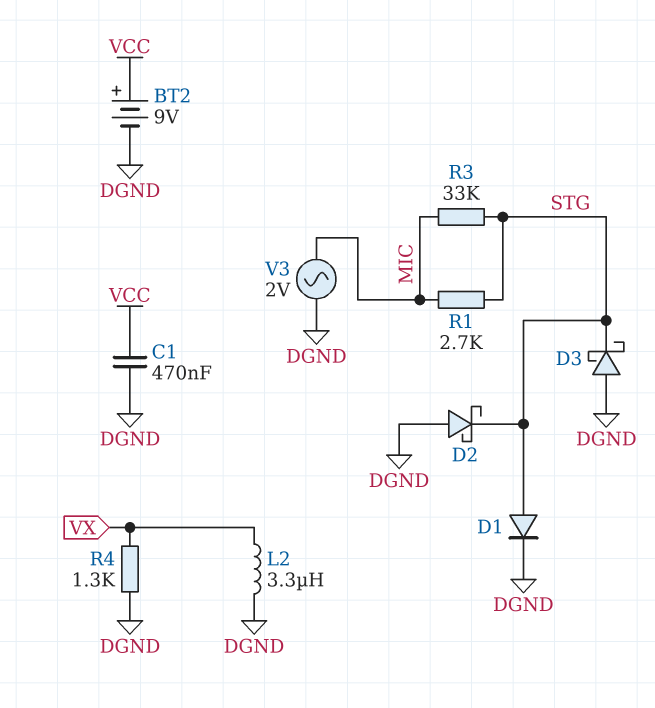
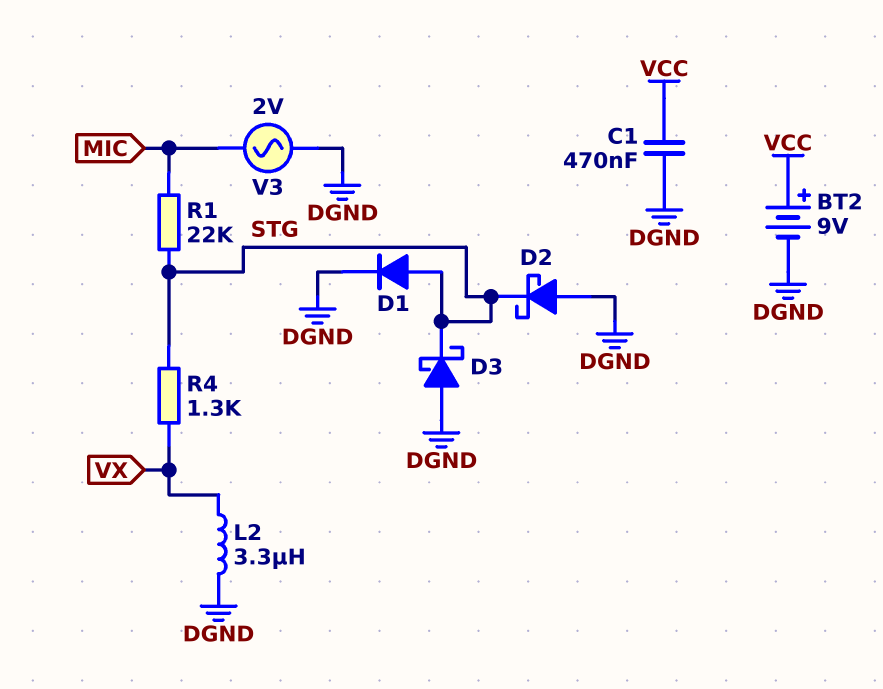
R1: 2.7k (MIC, STG) -> 22k (MIC, STG)
R3: 33k (MIC, STG) -> none
R4: 1.3k (DGND, VX) -> 1.3k (STG, VX)

